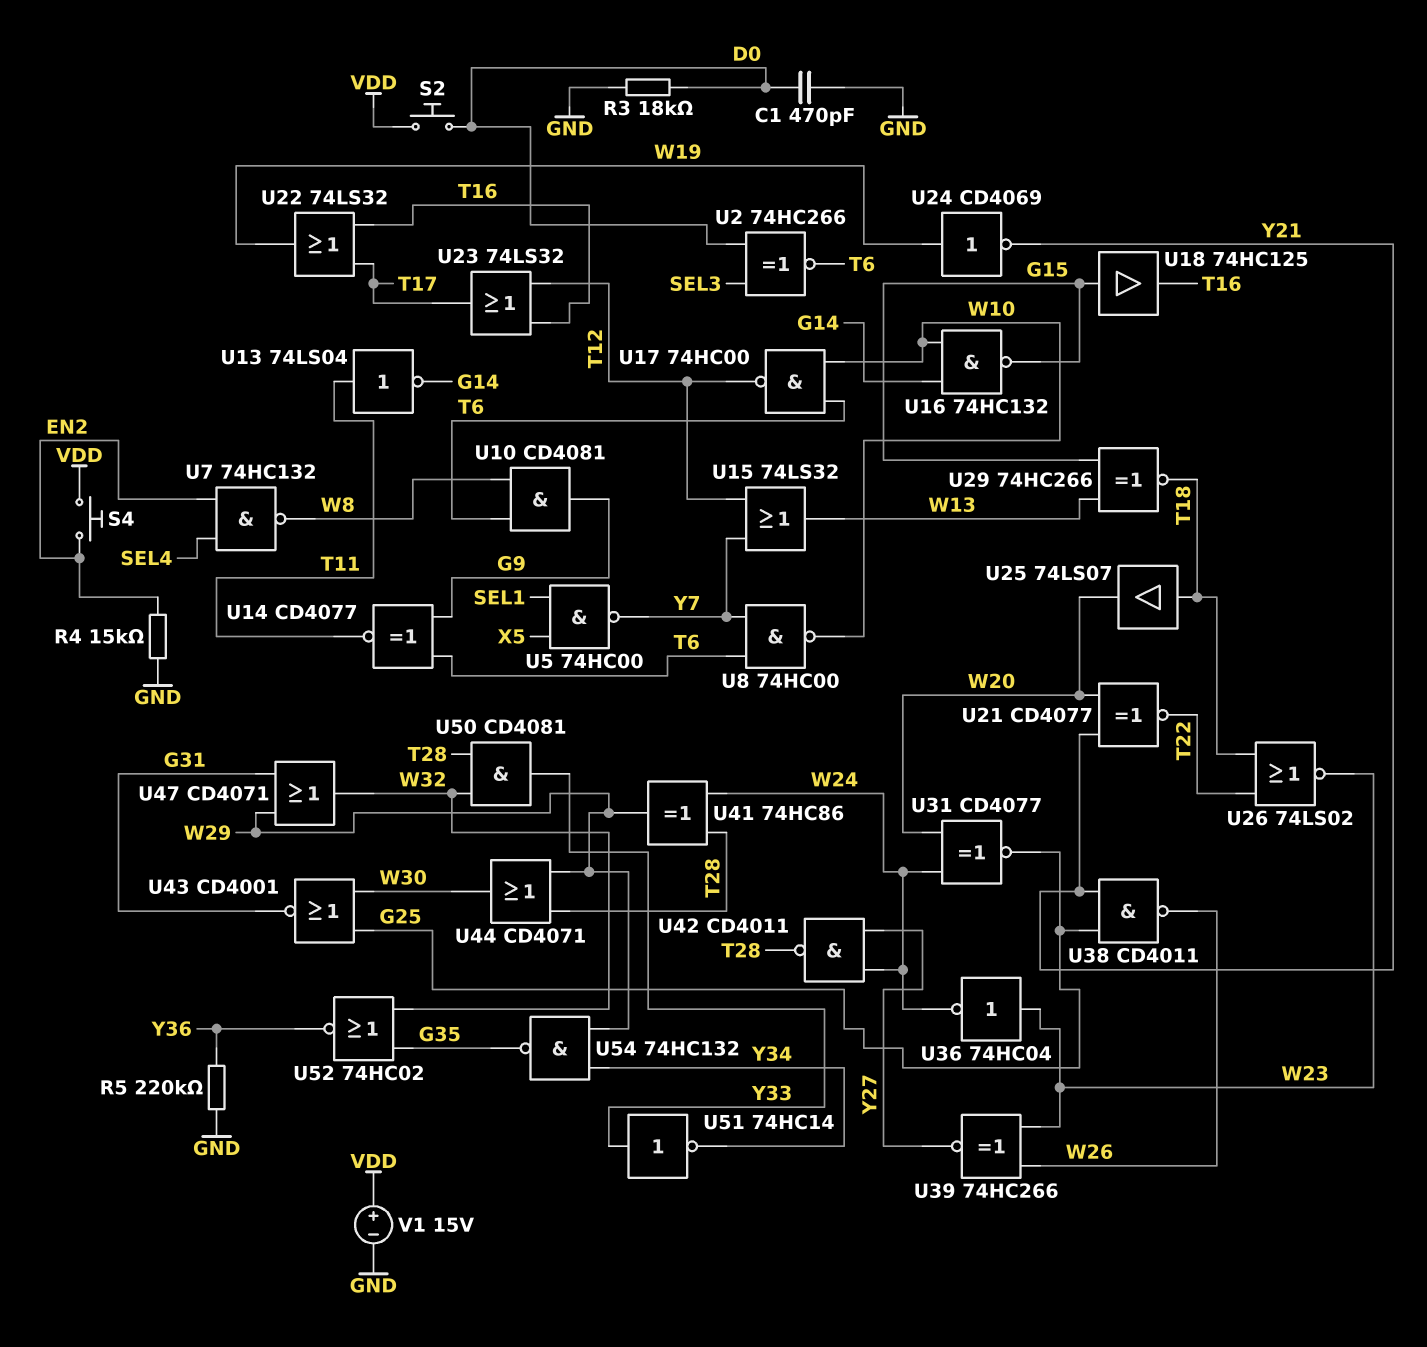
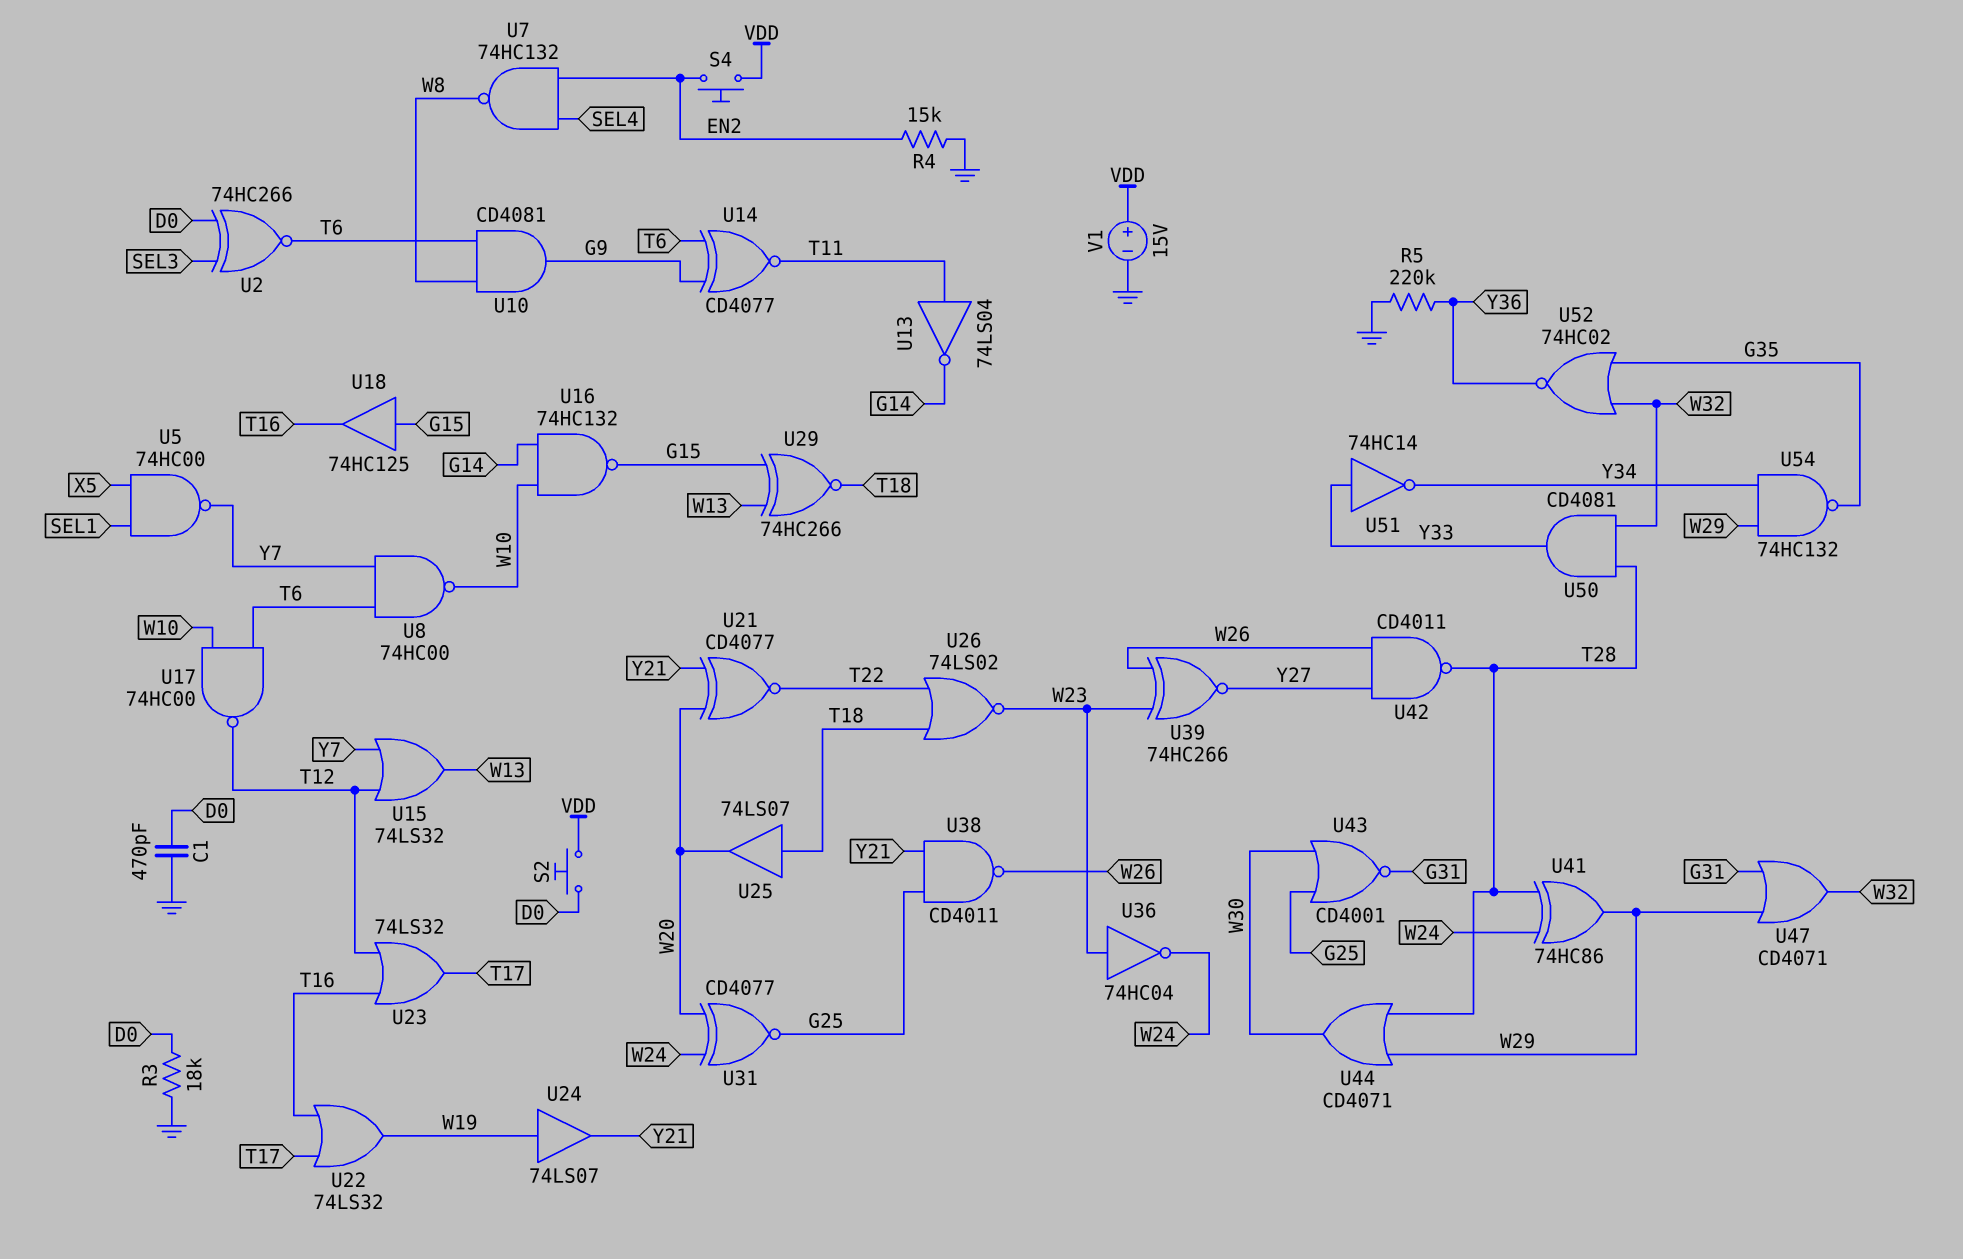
U24: NOT CD4069 (in W19, out Y21) -> buffer 74LS07 (in W19, out Y21)
U42: NAND CD4011 (in W24, in Y27, out T28) -> NAND CD4011 (in W26, in Y27, out T28)

